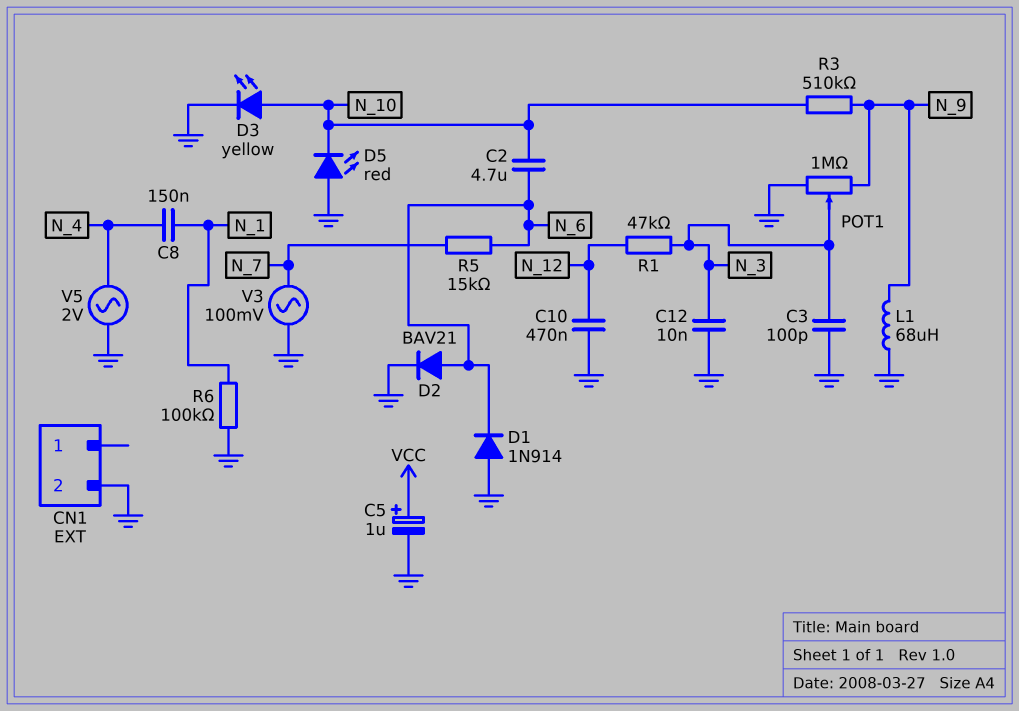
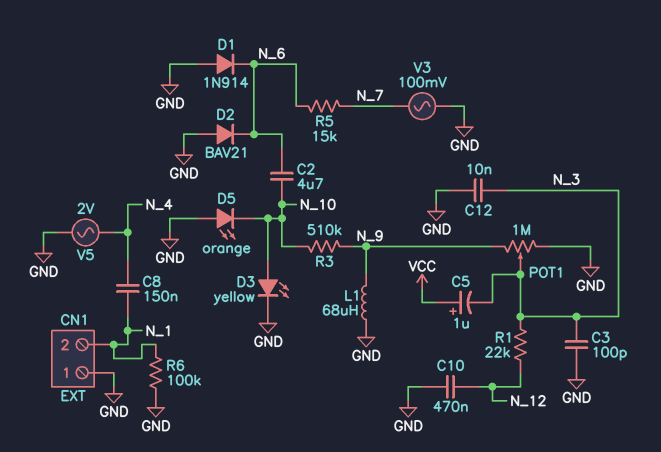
C5: 1uF (plus VCC, minus GND) -> 1uF (plus VCC, minus N_3)
CN1 pin 1: none -> GND
CN1 pin 2: GND -> N_1
D2: diode BAV21 (A N_6, K GND) -> diode BAV21 (A GND, K N_6)
D5: LED red (A GND, K N_10) -> LED orange (A GND, K N_10)
R1: 47k (N_3, N_12) -> 22k (N_3, N_12)

